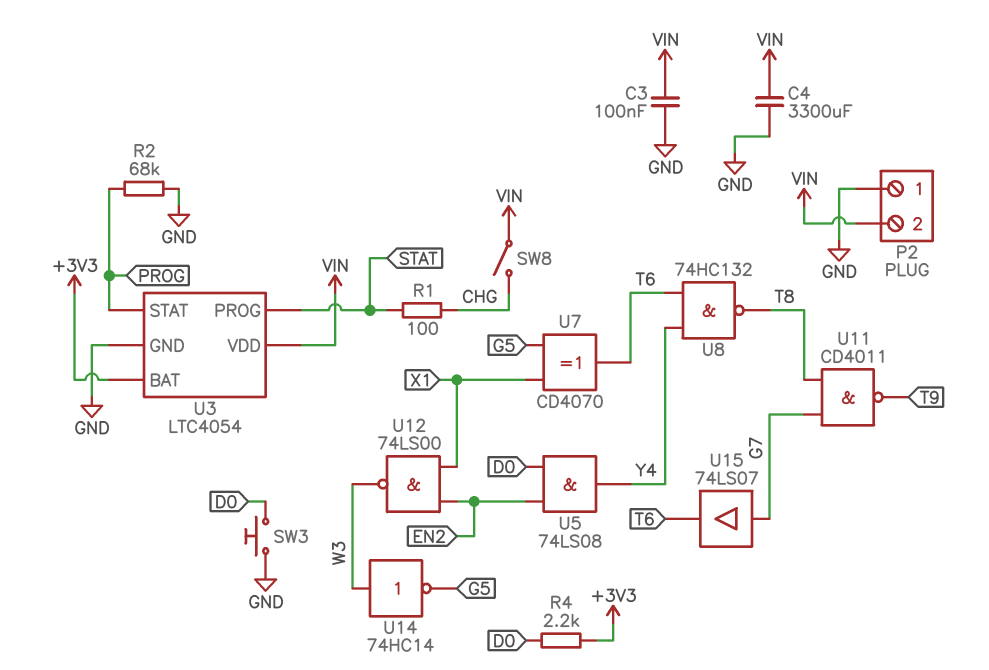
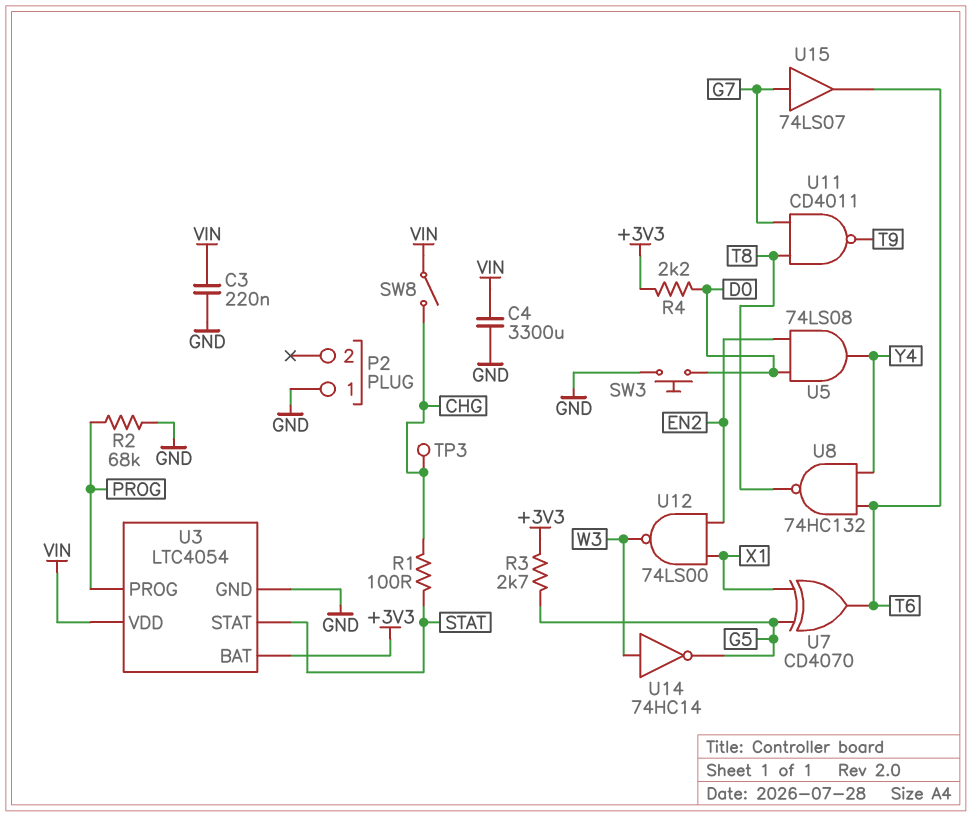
C3: 100nF (GND, VIN) -> 220nF (GND, VIN)
P2 pin 2: VIN -> none
R3: none -> 2.7k (+3V3, G5)
TP3: none -> test point (CHG)
U3 pin PROG: STAT -> PROG
U3 pin STAT: PROG -> STAT

